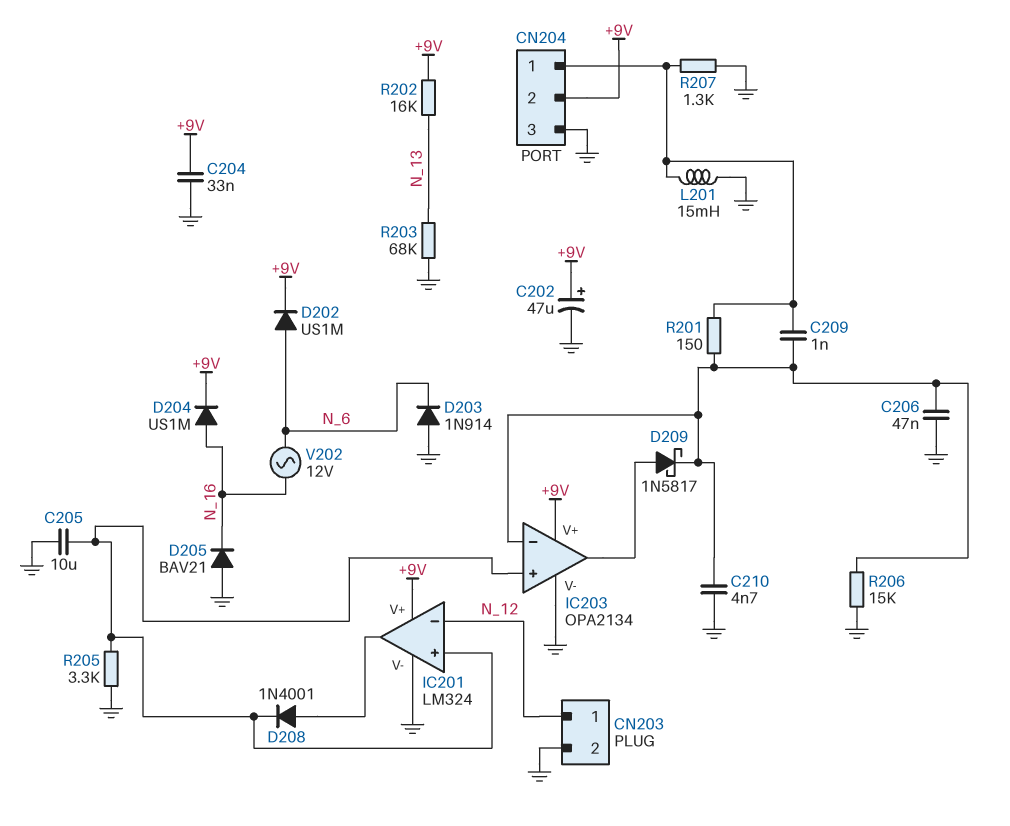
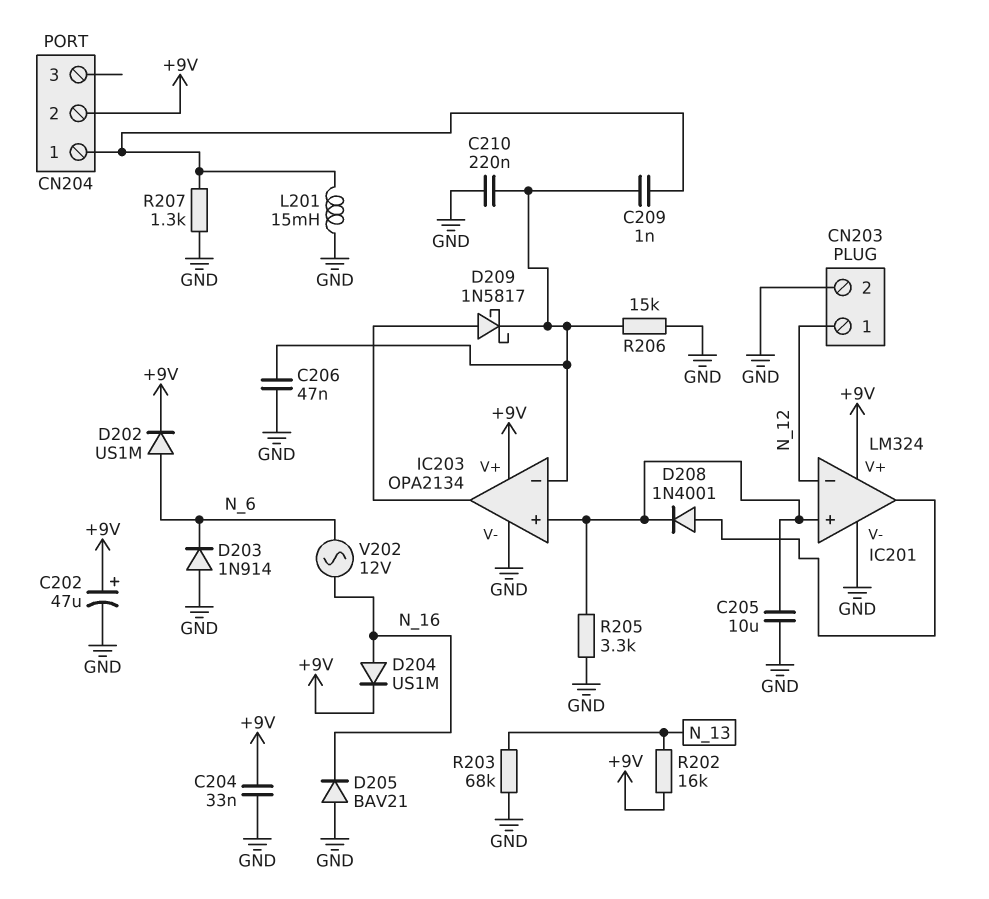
C210: 4.7nF (GND, IC203/in-) -> 220nF (GND, IC203/in-)
CN204 pin 3: GND -> none
R201: 150 (CN204/1, IC203/in-) -> none

